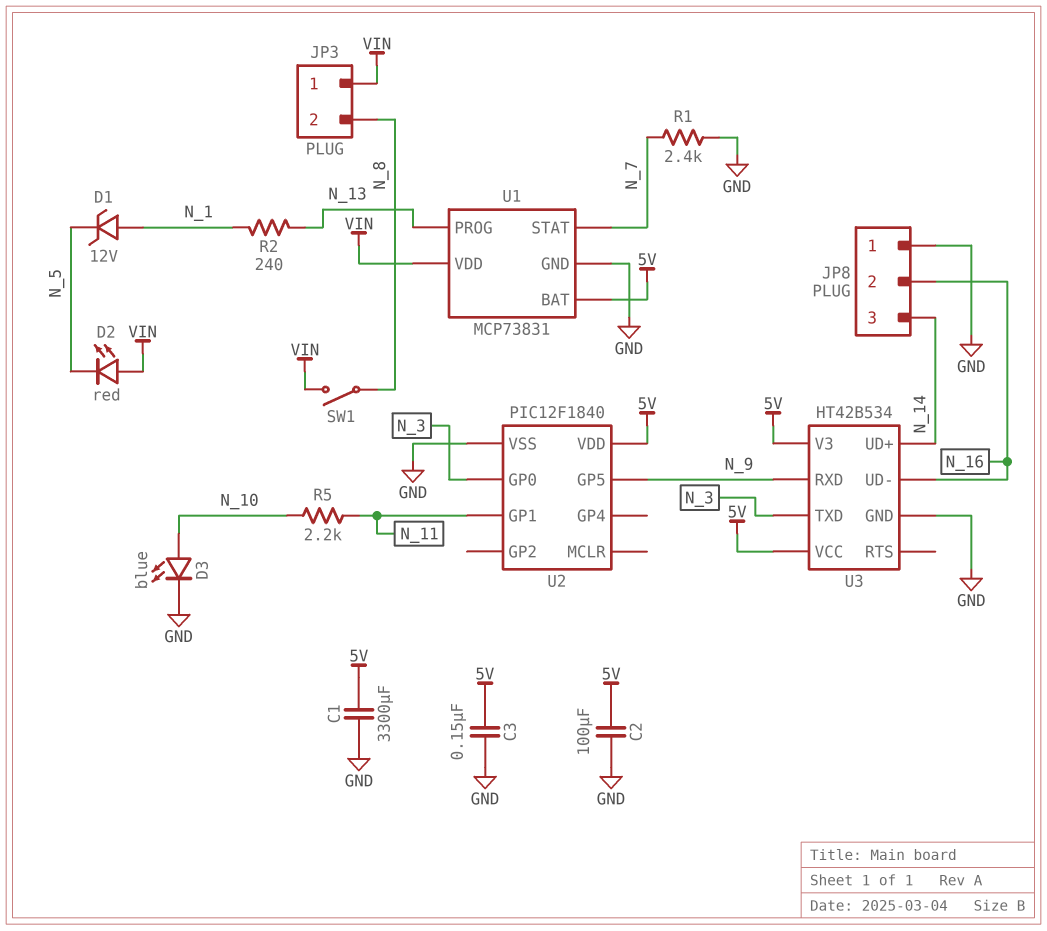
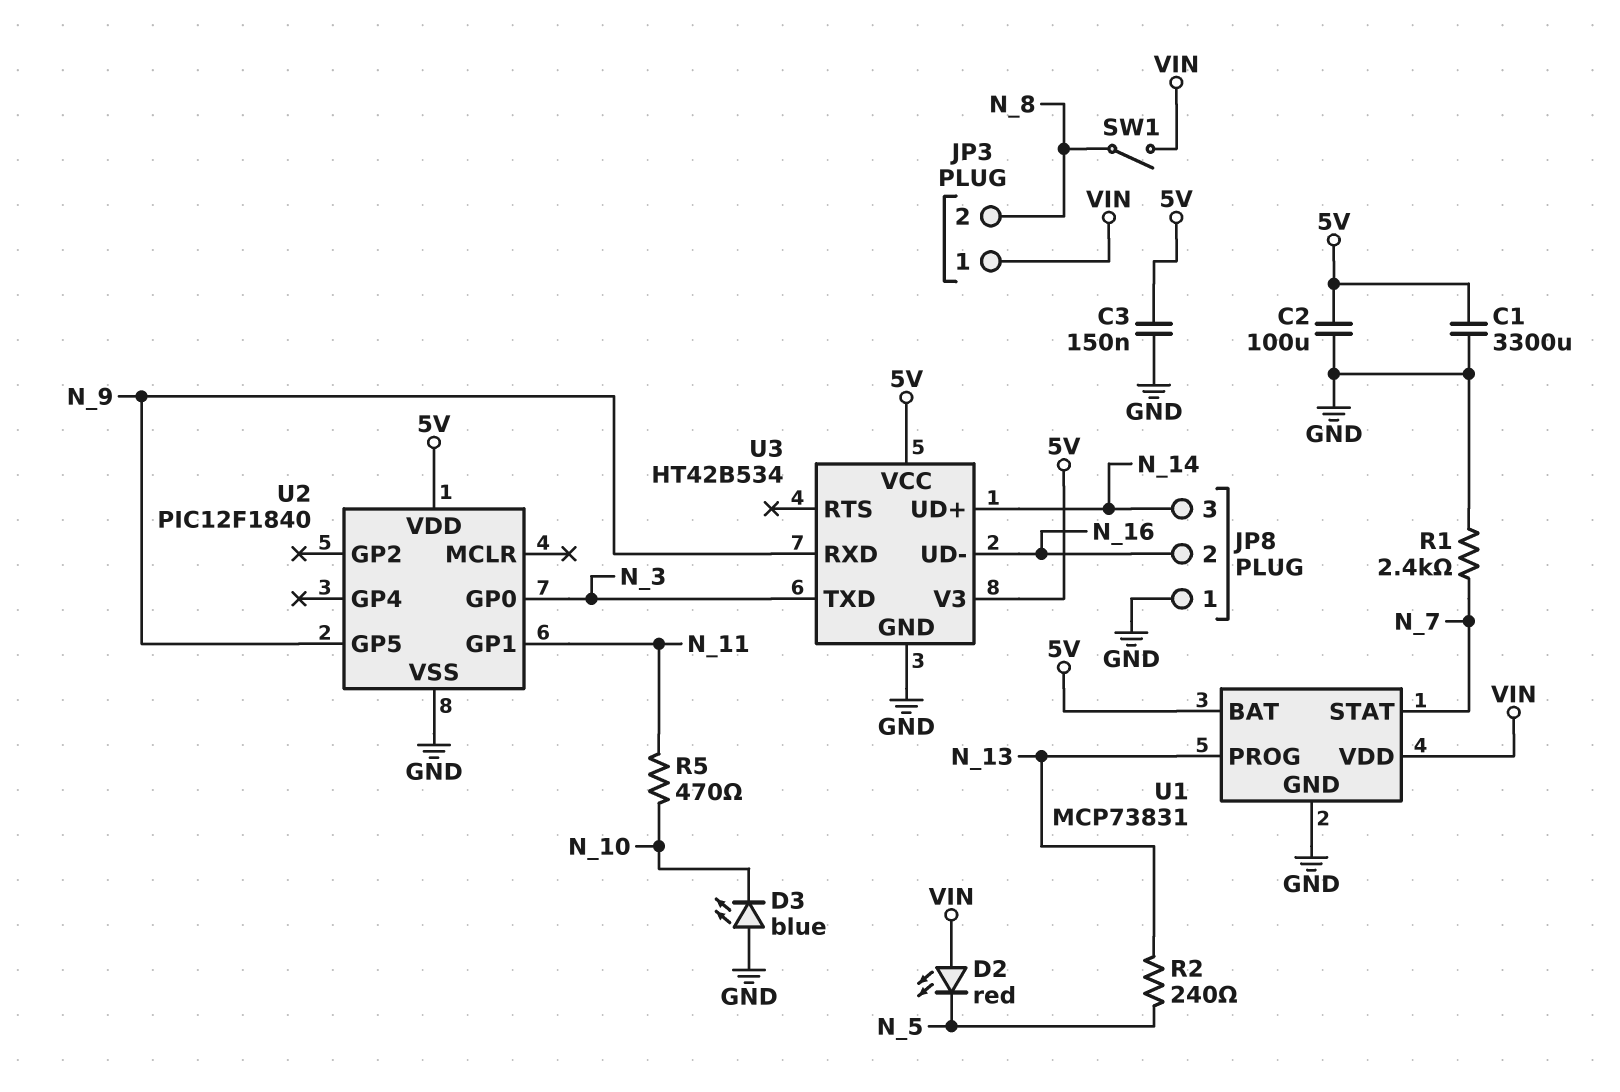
D1: zener 12V (A N_1, K N_5) -> none
D3: LED blue (A N_10, K GND) -> LED blue (A GND, K N_10)
R2: 240 (N_1, N_13) -> 240 (N_5, N_13)
R5: 2.2k (N_10, N_11) -> 470 (N_10, N_11)

